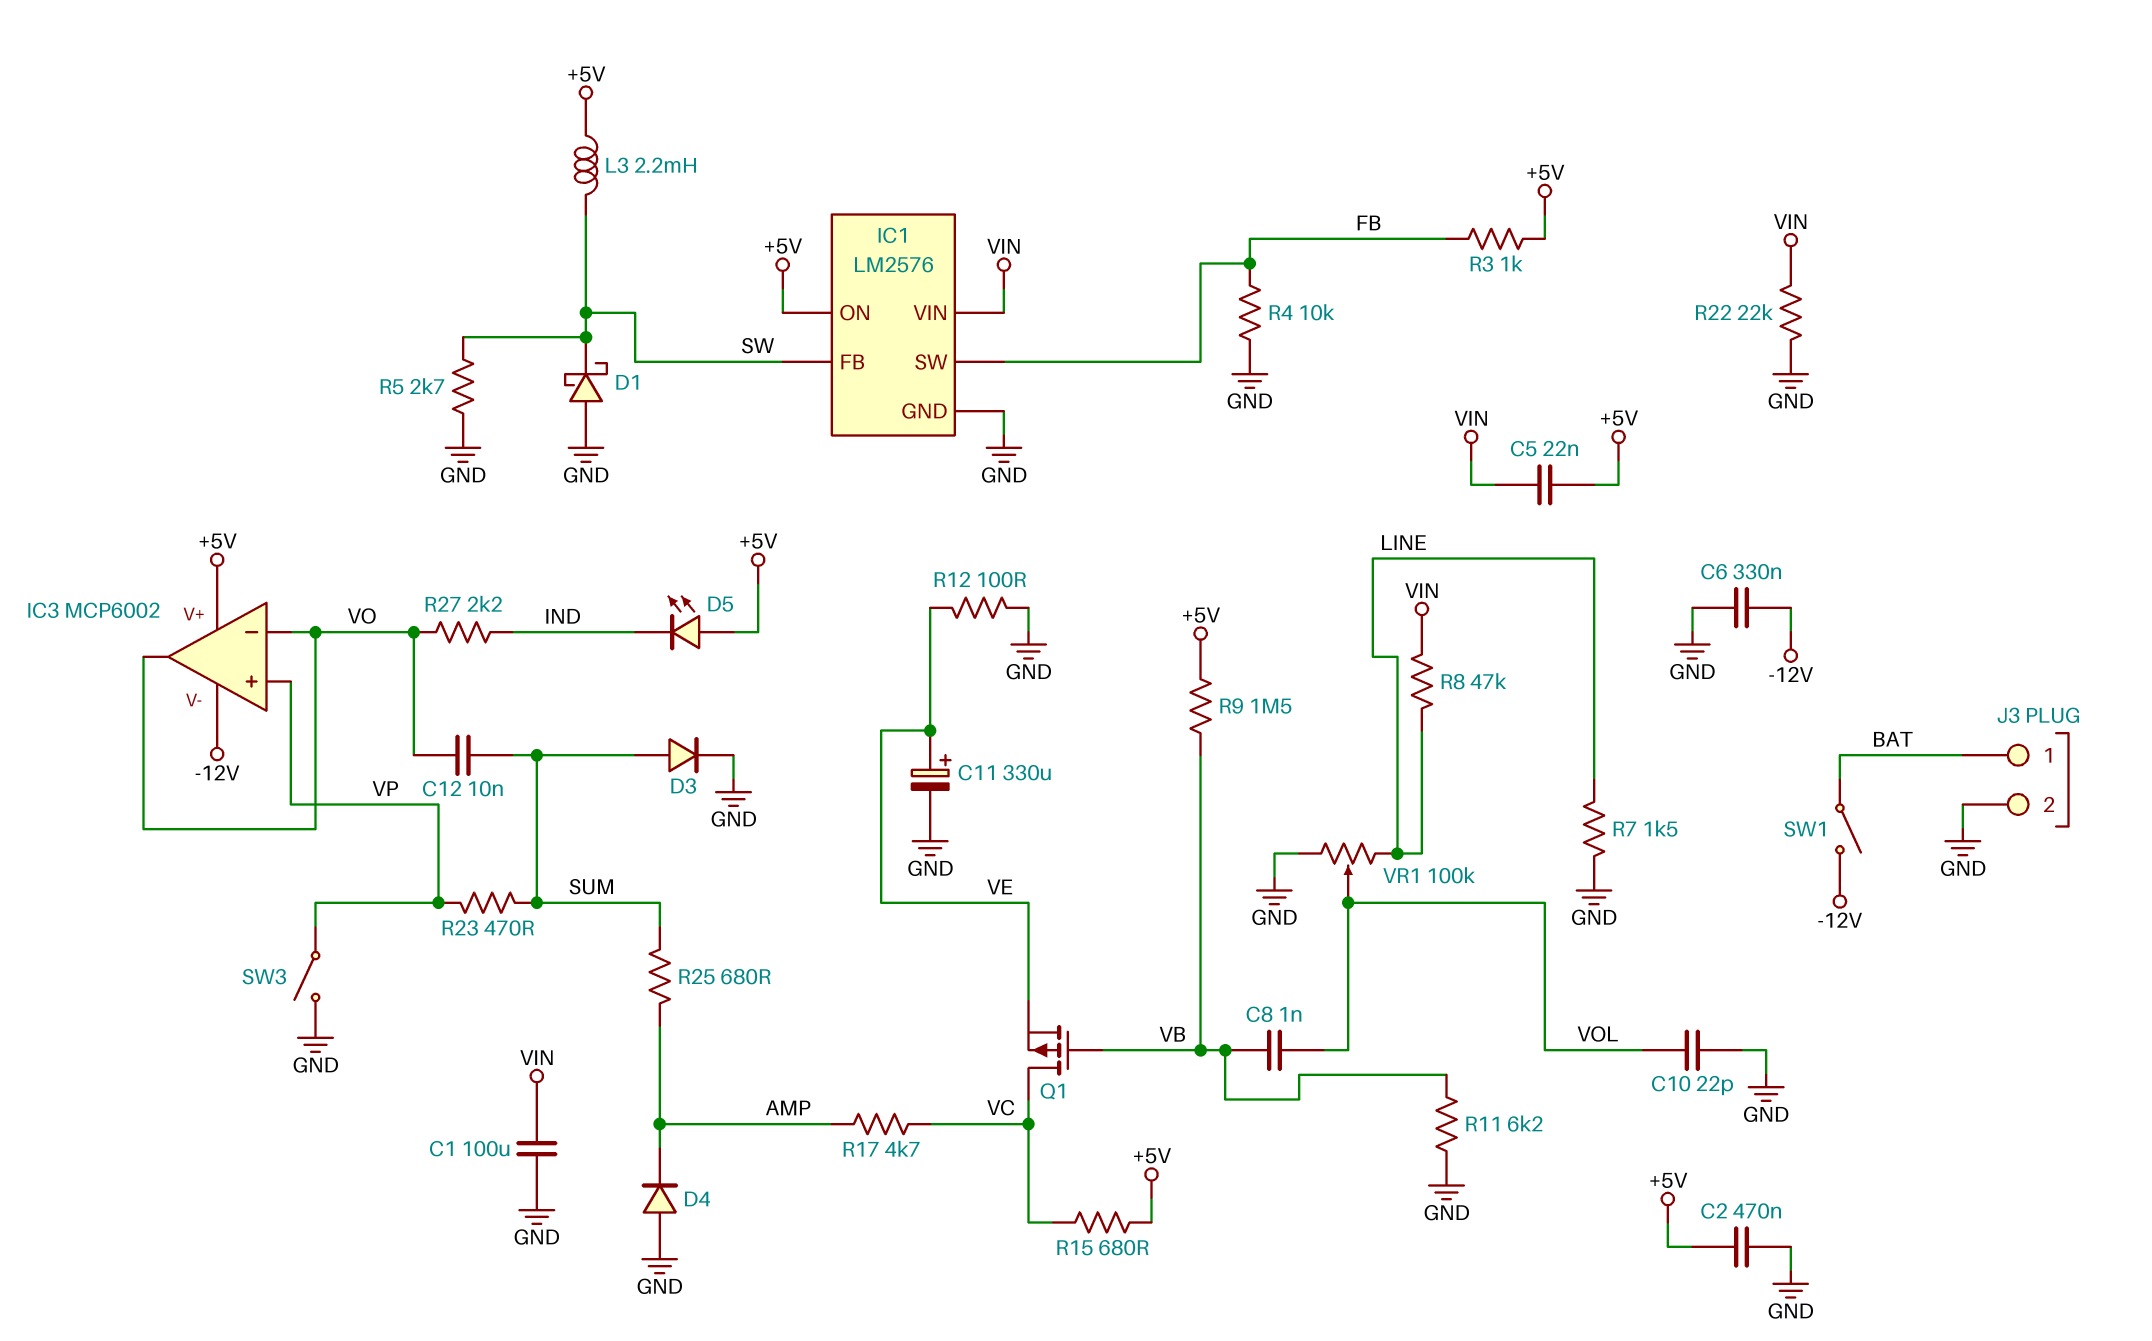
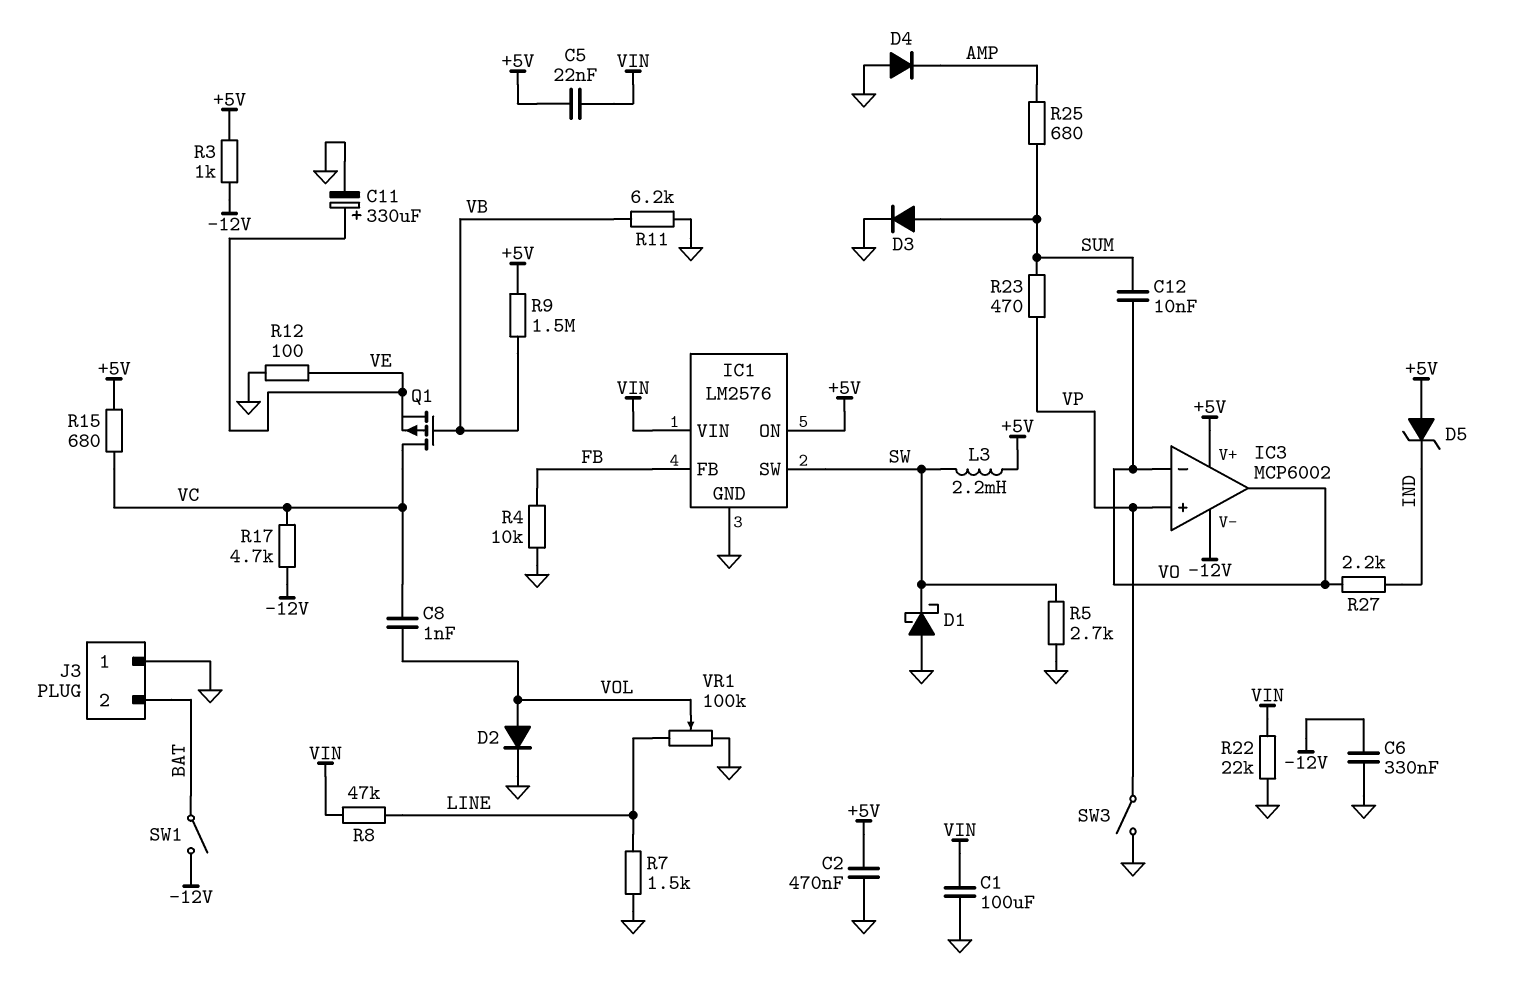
C8: 1nF (VB, VOL) -> 1nF (VC, VOL)
C10: 22pF (GND, VOL) -> none
D2: none -> diode (A VOL, K GND)
D5: LED (A +5V, K IND) -> zener (A +5V, K IND)
IC1 pin FB: SW -> FB
IC1 pin SW: FB -> SW
J3 pin 1: BAT -> GND
J3 pin 2: GND -> BAT
R3: 1k (+5V, FB) -> 1k (+5V, -12V)
R17: 4.7k (AMP, VC) -> 4.7k (-12V, VC)

